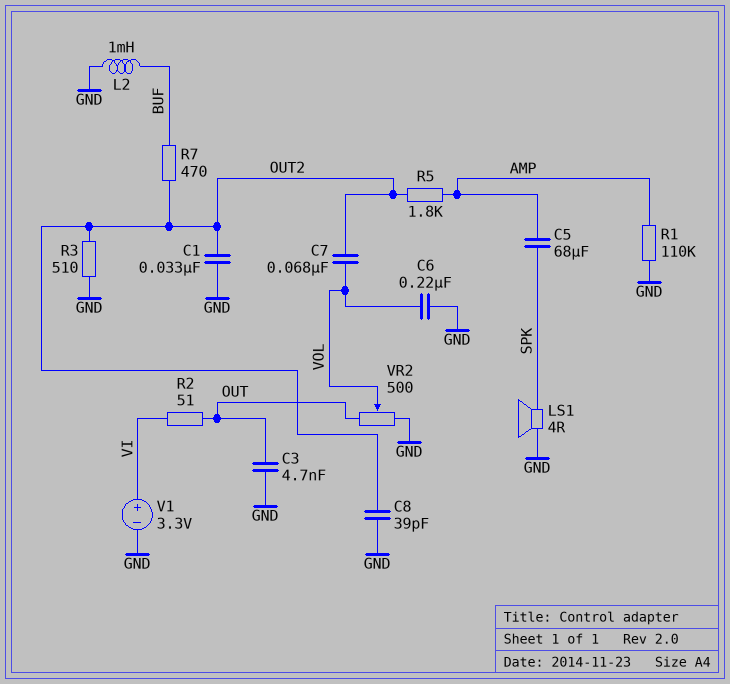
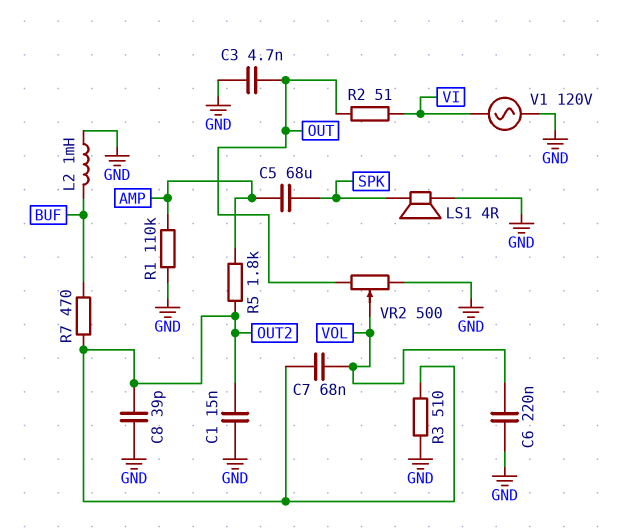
C1: 33nF (GND, OUT2) -> 15nF (GND, OUT2)
V1: 3.3V (plus VI, minus GND) -> AC 120V (GND, VI)

